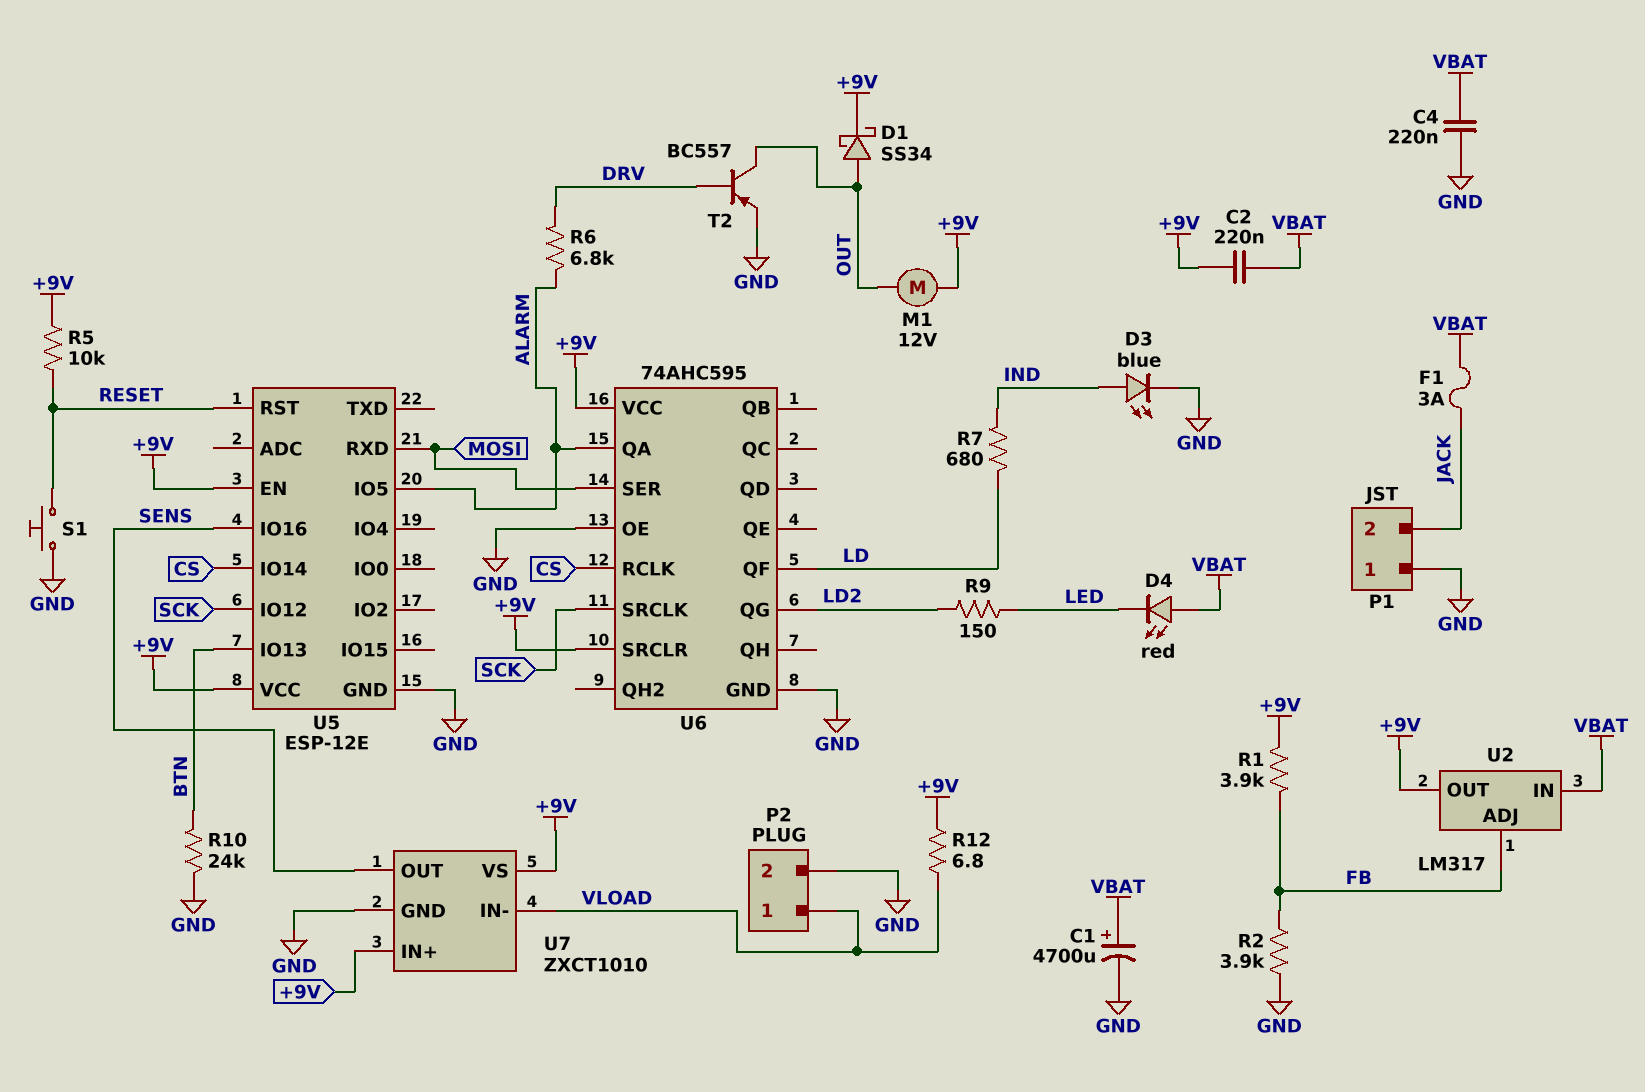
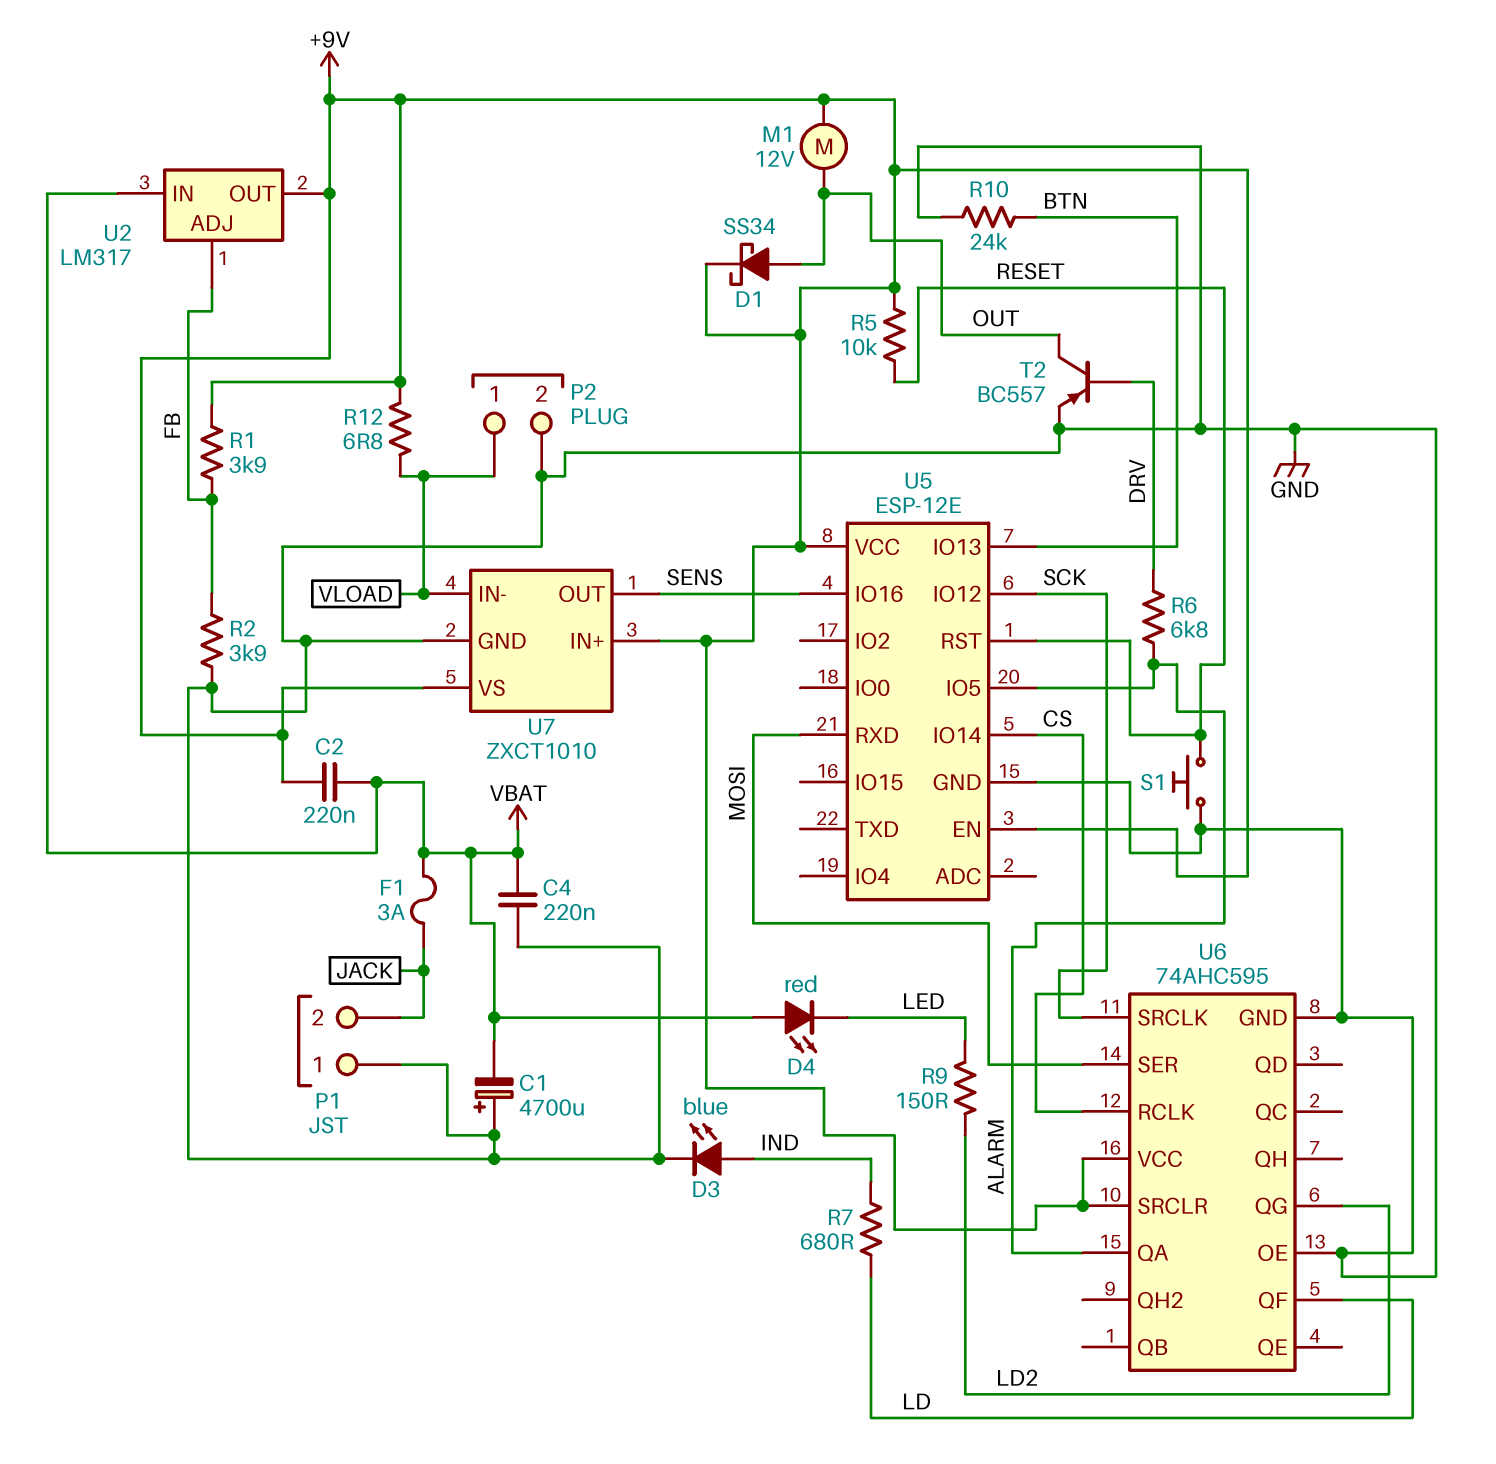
C1: 4700uF (plus VBAT, minus GND) -> 4700uF (plus GND, minus VBAT)

